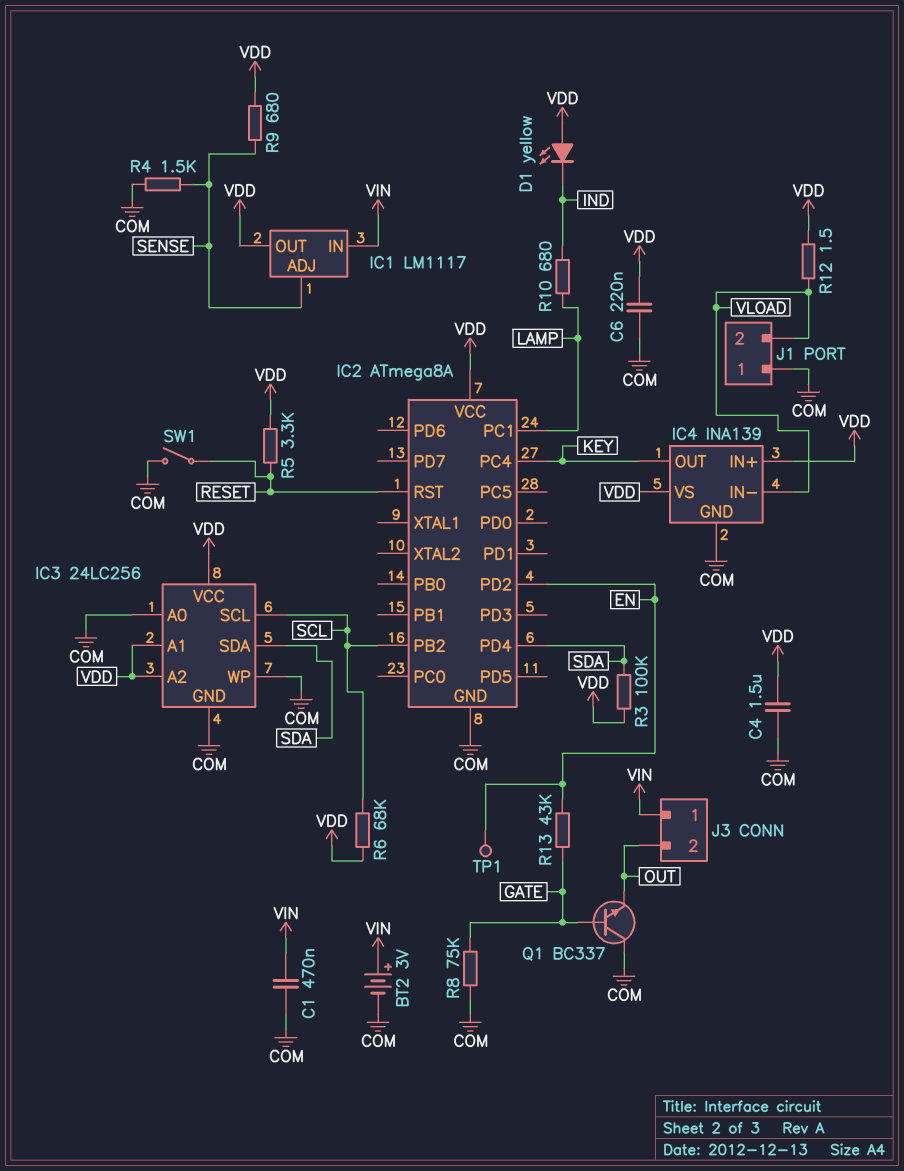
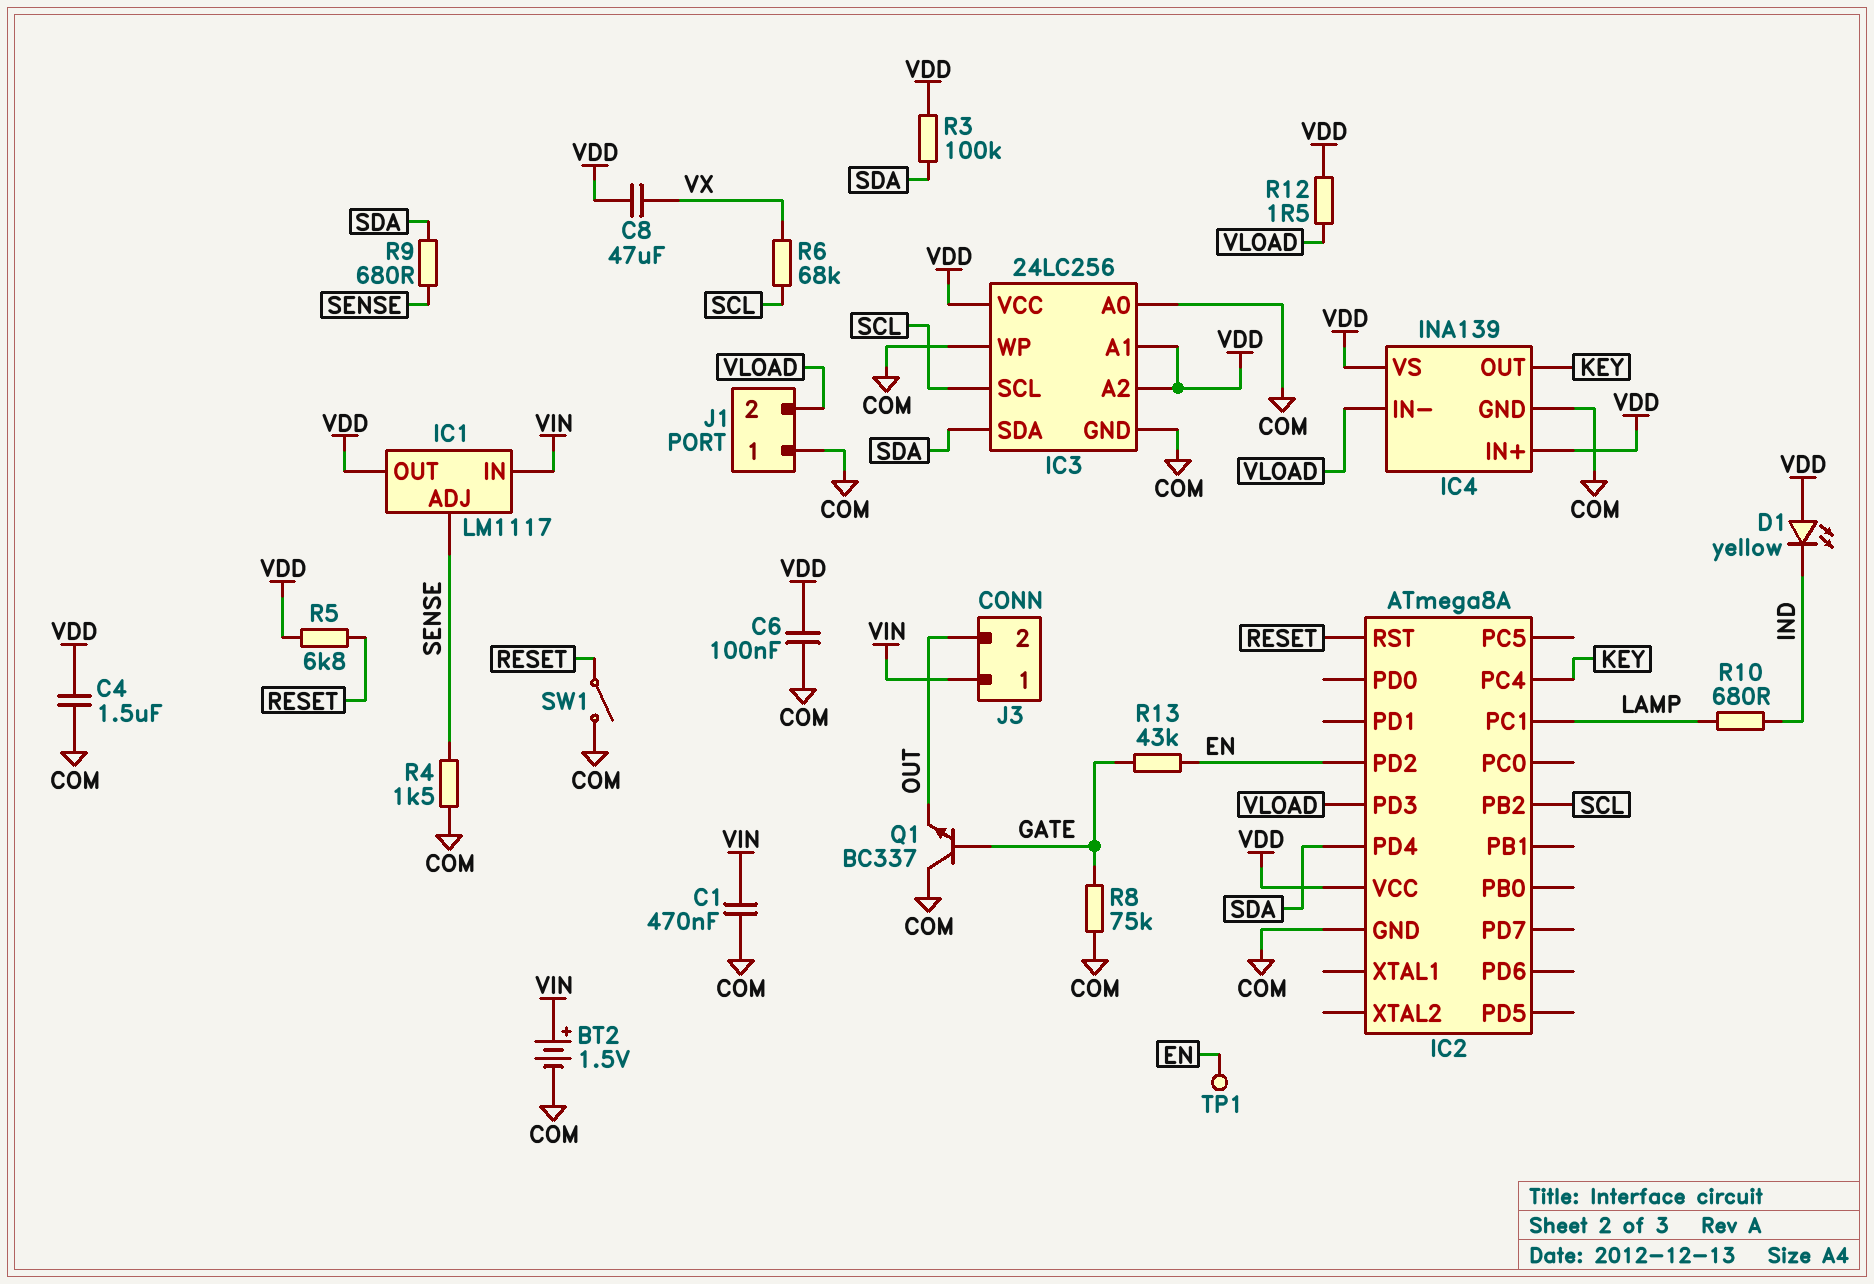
BT2: 3V (plus VIN, minus COM) -> 1.5V (plus VIN, minus COM)
C6: 220nF (COM, VDD) -> 100nF (COM, VDD)
C8: none -> 47uF (VDD, VX)
IC2 pin PD3: none -> VLOAD
R5: 3.3k (RESET, VDD) -> 6.8k (RESET, VDD)
R6: 68k (SCL, VDD) -> 68k (SCL, VX)
R9: 680 (SENSE, VDD) -> 680 (SDA, SENSE)

